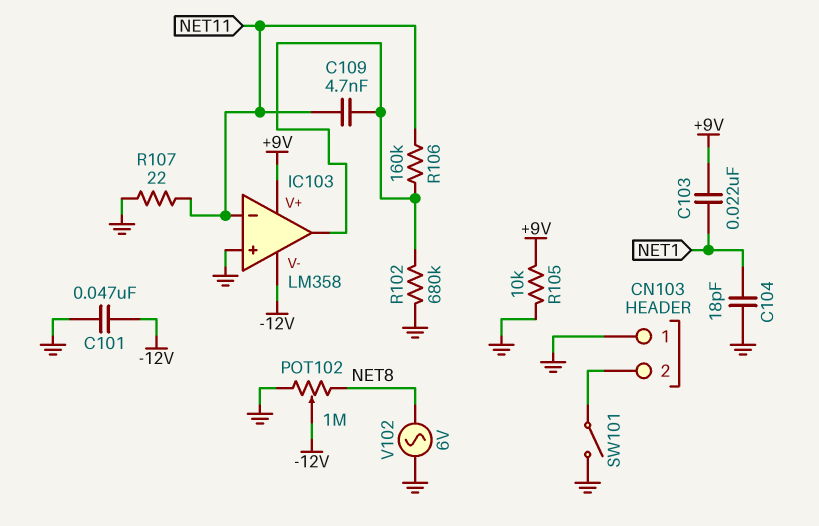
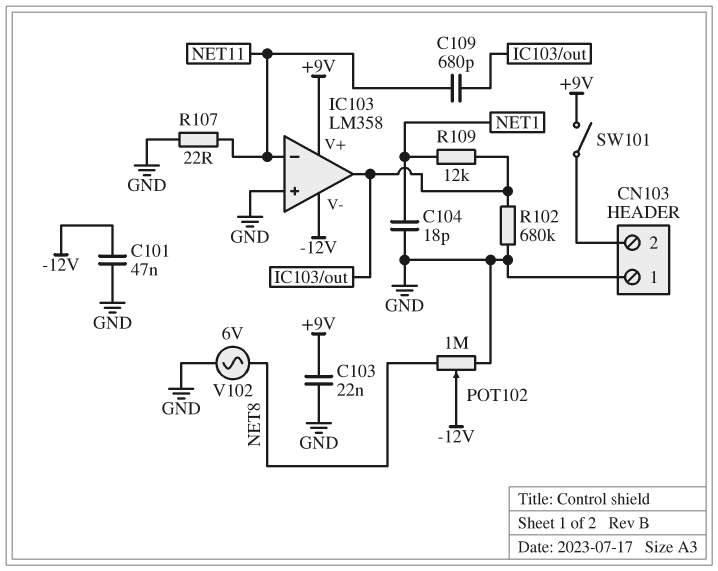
C103: 22nF (+9V, NET1) -> 22nF (+9V, GND)
C109: 4.7nF (IC103/out, NET11) -> 680pF (IC103/out, NET11)
R105: 10k (+9V, GND) -> none
R106: 160k (IC103/out, NET11) -> none
R109: none -> 12k (IC103/out, NET1)
SW101: switch (CN103/2, GND) -> switch (+9V, CN103/2)

